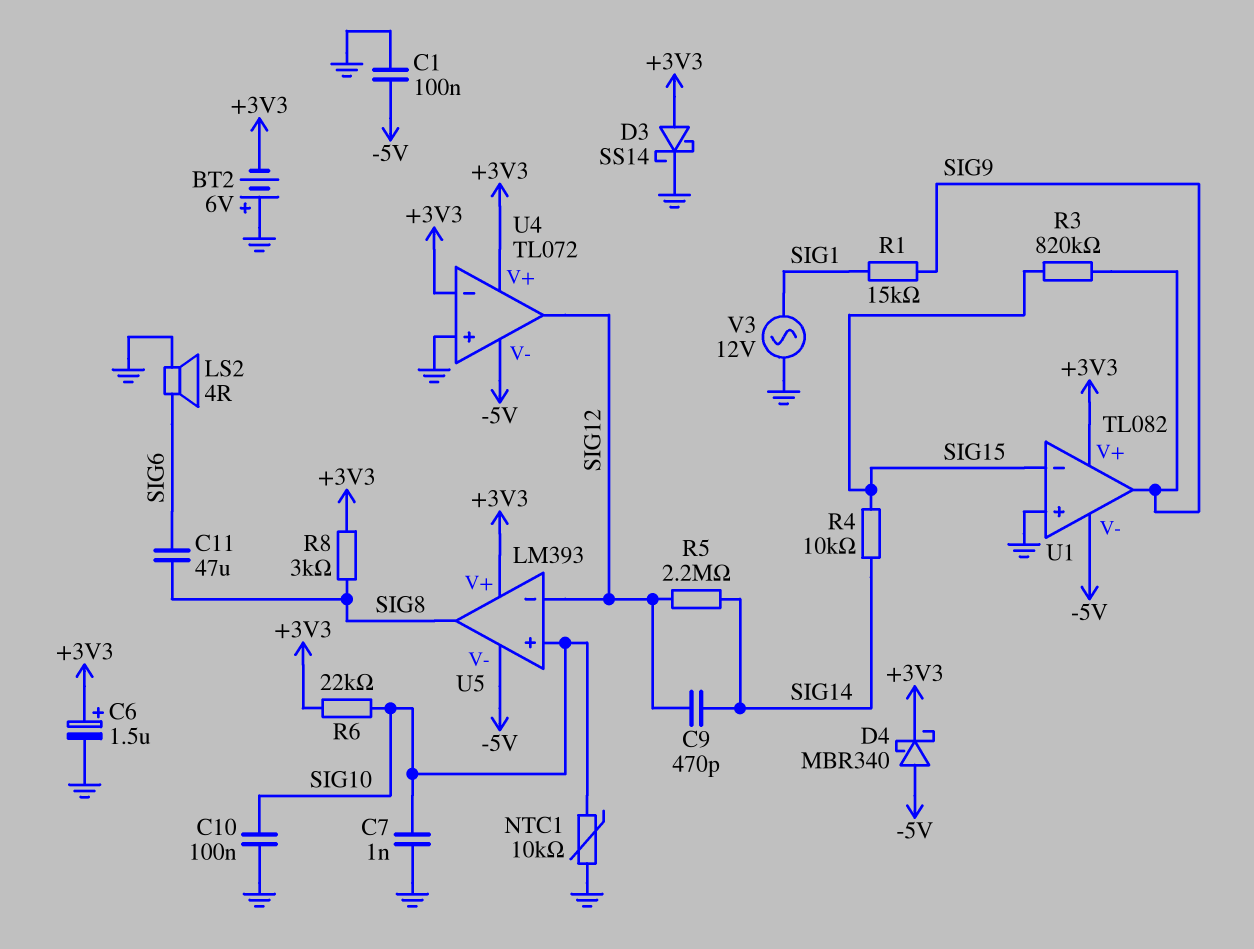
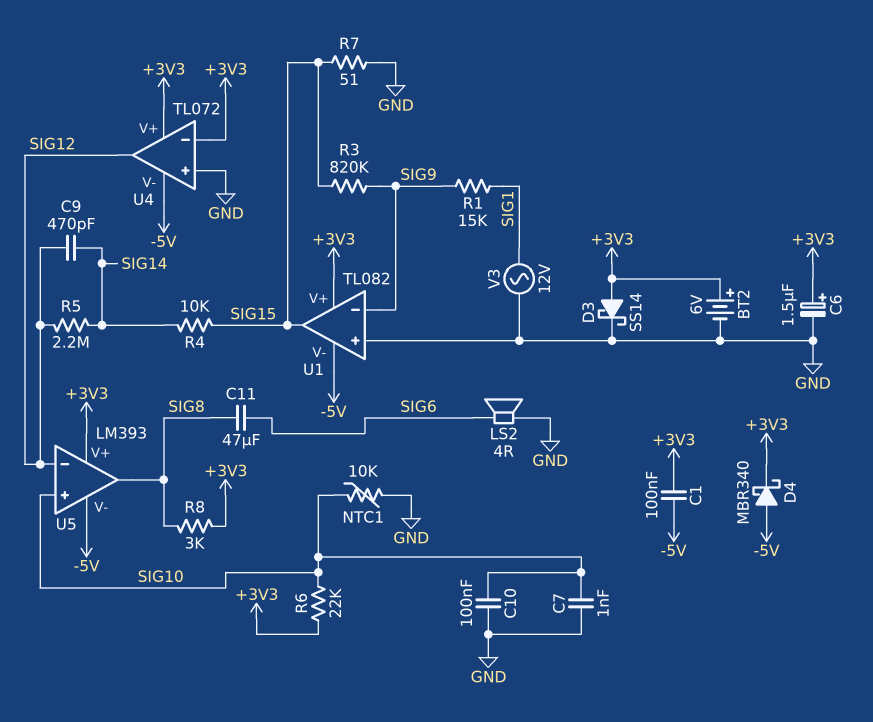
BT2: 6V (plus GND, minus +3V3) -> 6V (plus +3V3, minus GND)
C1: 100nF (-5V, GND) -> 100nF (+3V3, -5V)
R7: none -> 51 (GND, SIG15)
U1 pin in-: SIG15 -> SIG9
U1 pin out: SIG9 -> SIG15

